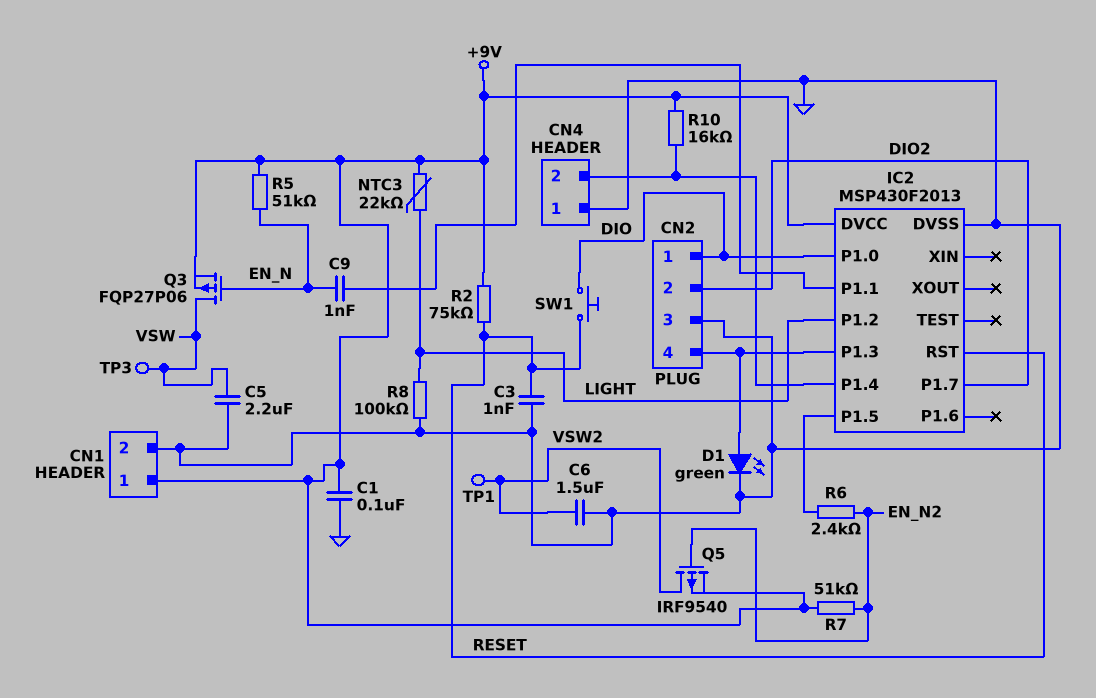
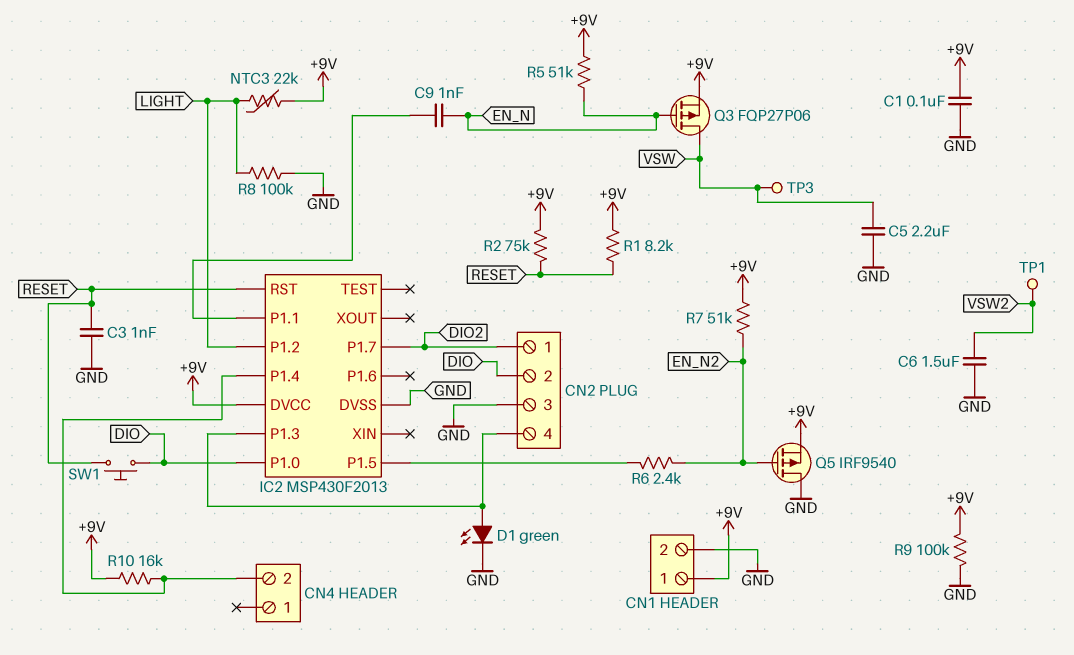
CN2 pin 1: DIO -> DIO2
CN2 pin 2: DIO2 -> DIO
CN4 pin 1: GND -> none
Q5: PMOS IRF9540 (G EN_N2, D VSW2, S +9V) -> PMOS IRF9540 (G EN_N2, D GND, S +9V)
R1: none -> 8.2k (+9V, RESET)
R9: none -> 100k (+9V, GND)

